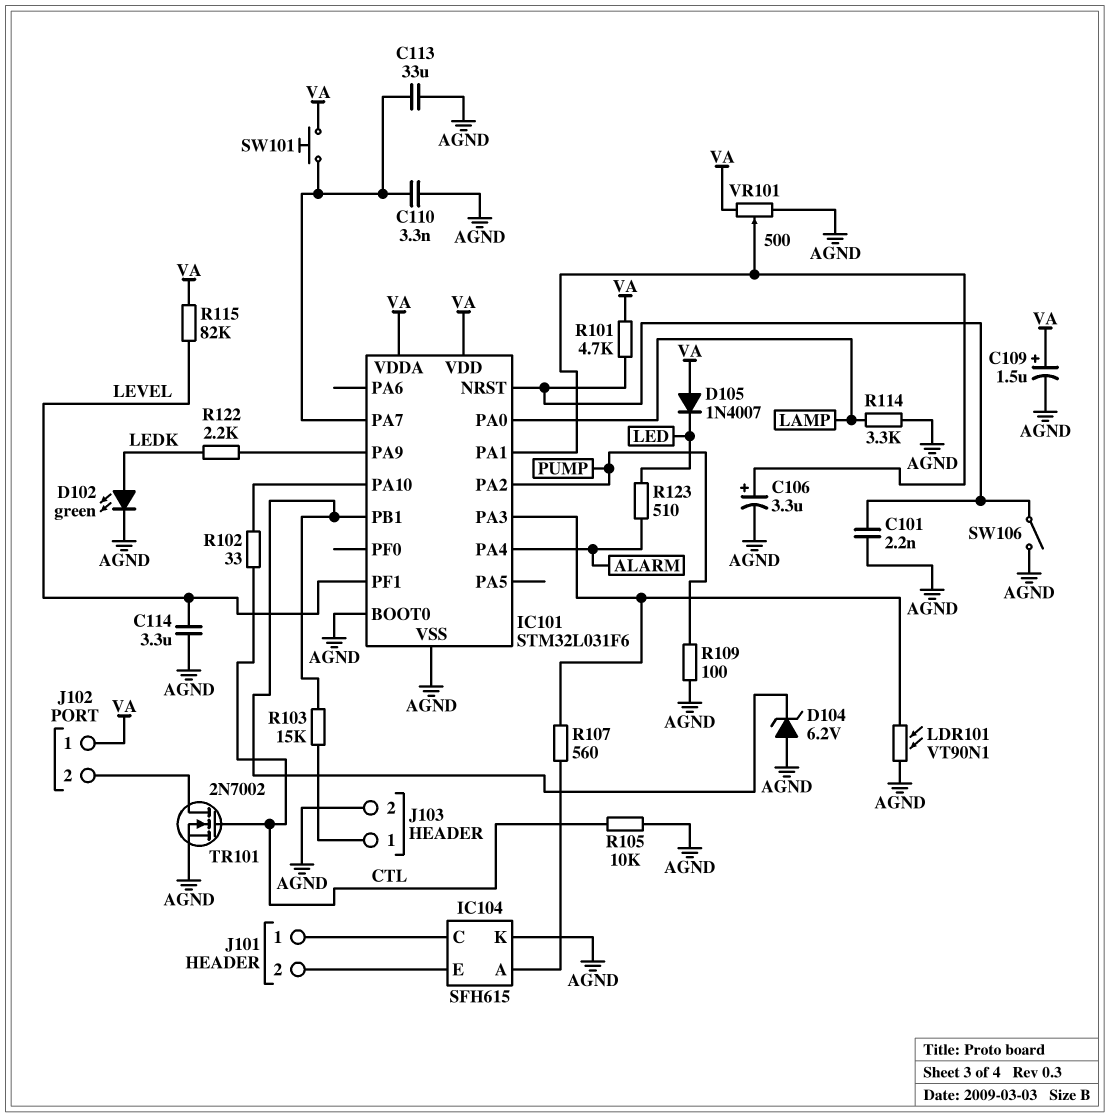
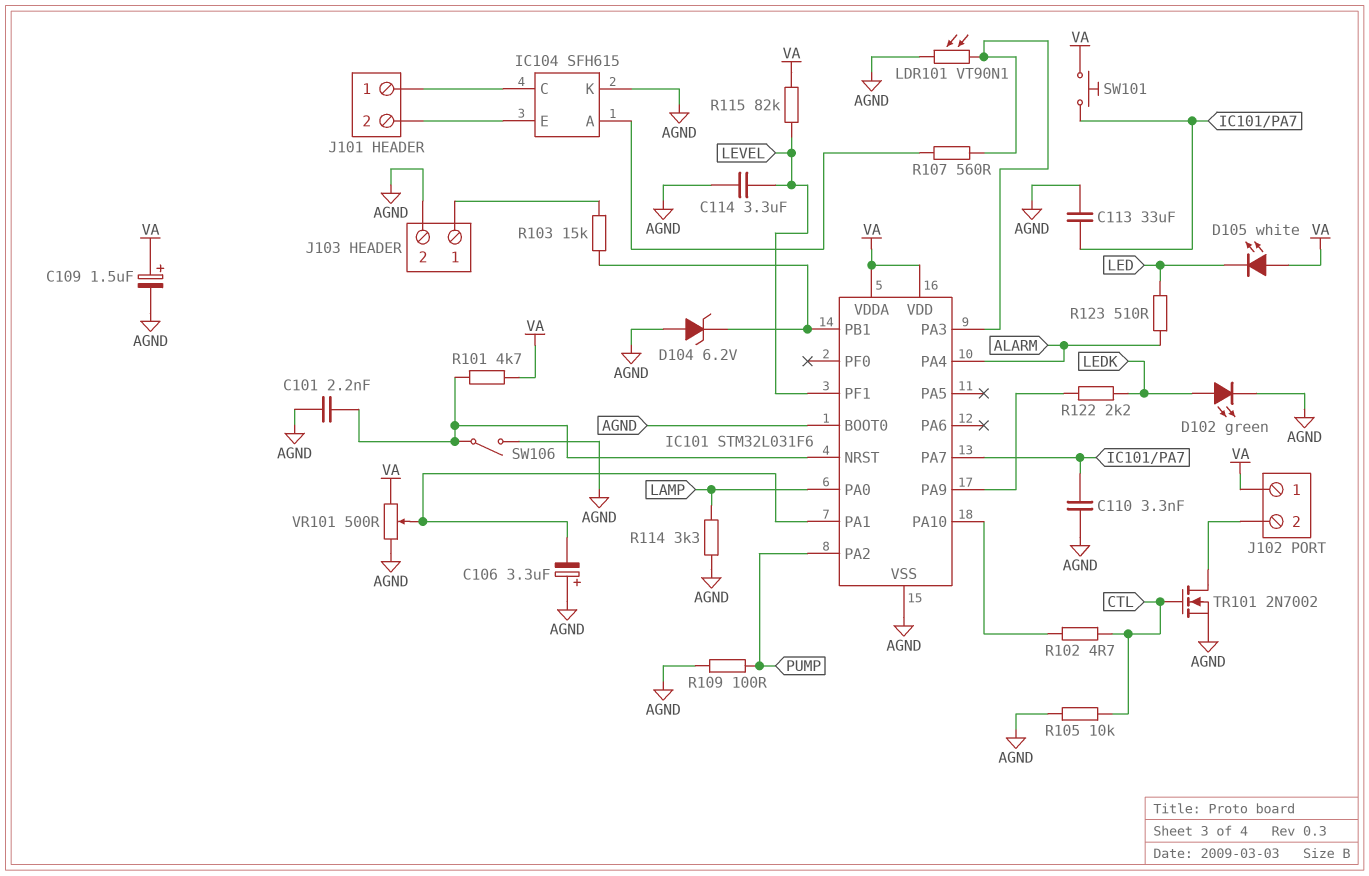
C106: 3.3uF (plus IC101/PA1, minus AGND) -> 3.3uF (plus AGND, minus IC101/PA1)
D105: diode 1N4007 (A VA, K LED) -> LED white (A VA, K LED)
R102: 33 (CTL, IC101/PA10) -> 4.7 (CTL, IC101/PA10)

